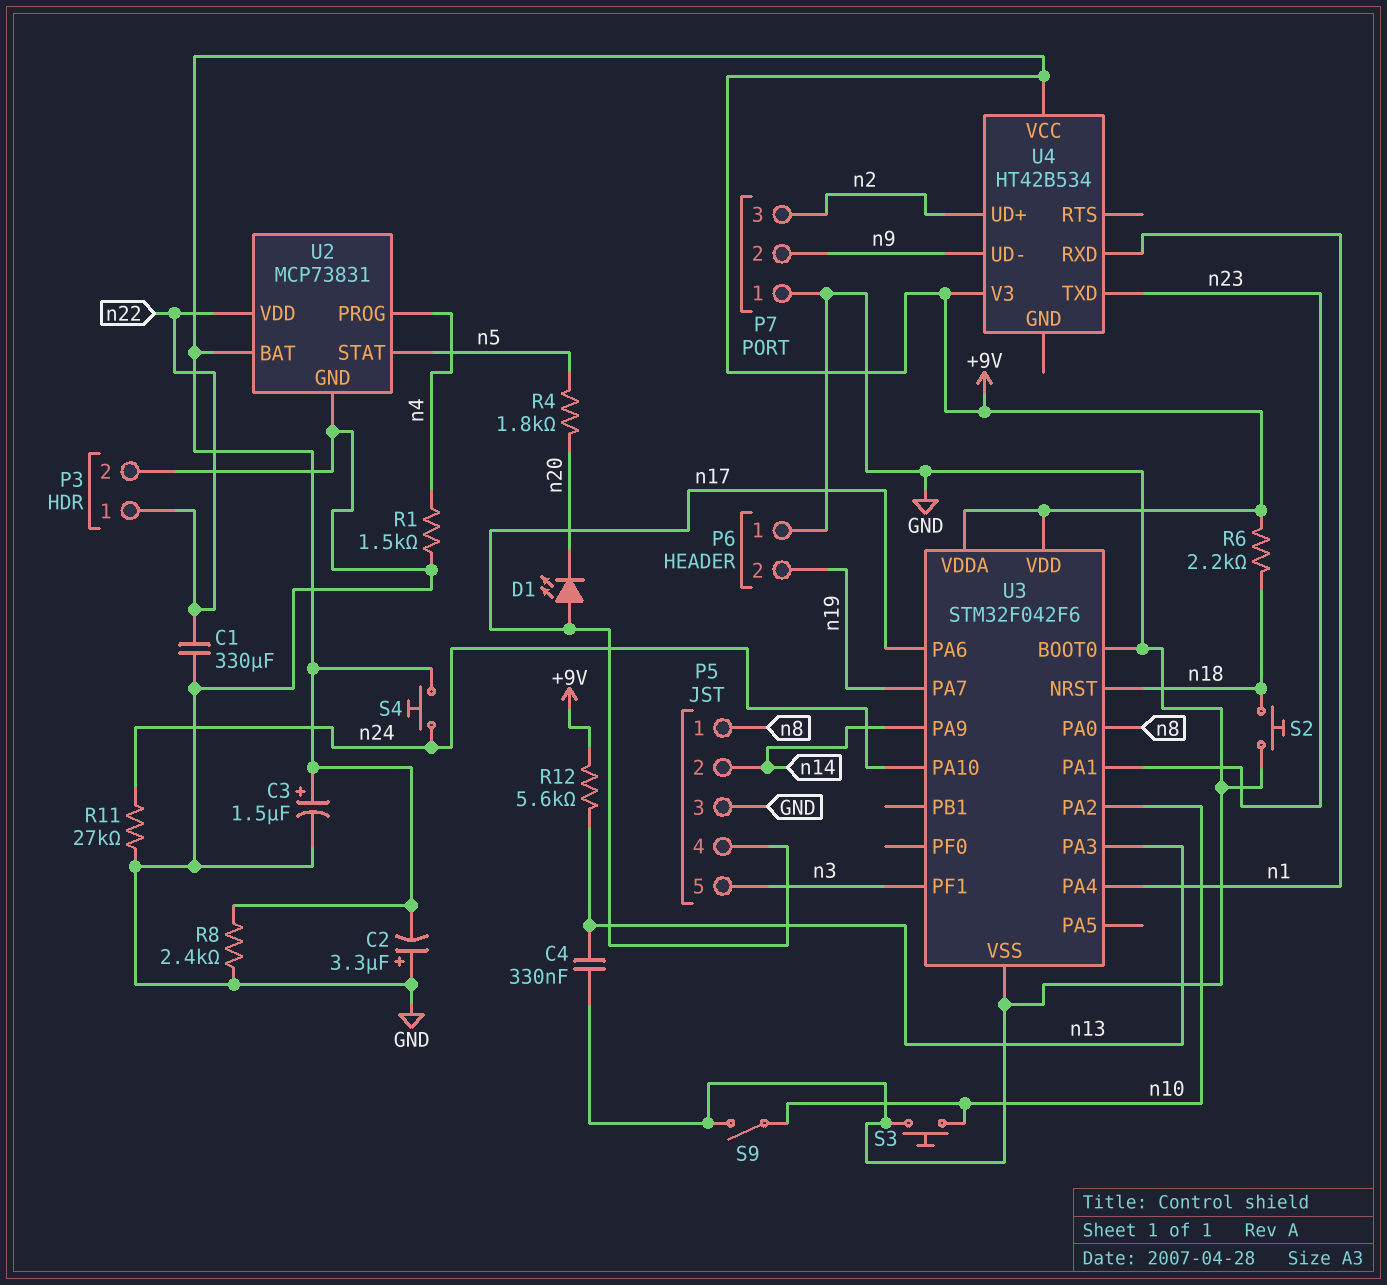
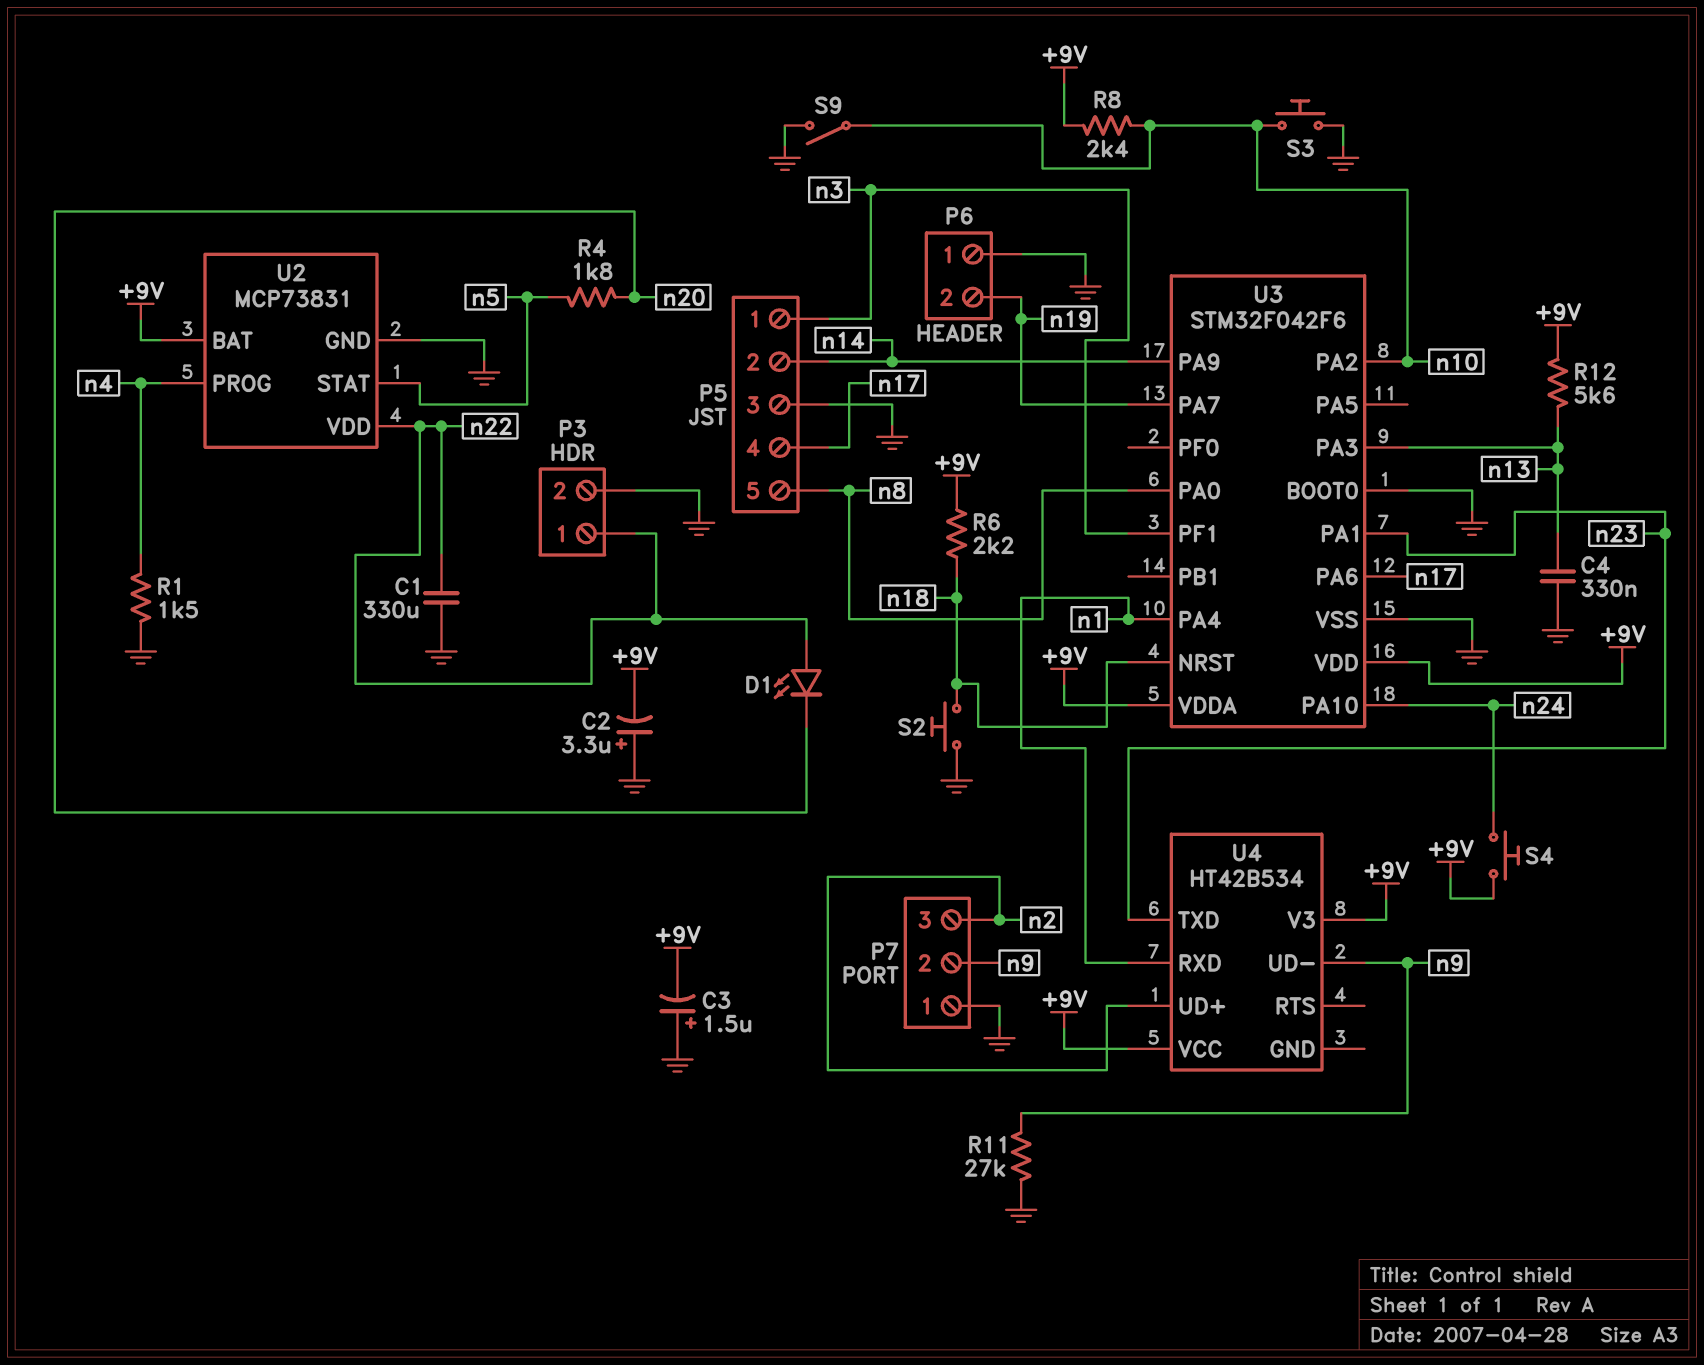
C3: 1.5uF (plus +9V, minus GND) -> 1.5uF (plus GND, minus +9V)
D1: LED (A n17, K n20) -> LED (A n22, K n20)
P5 pin 1: n8 -> n3
P5 pin 5: n3 -> n8
R8: 2.4k (+9V, GND) -> 2.4k (+9V, n10)
R11: 27k (GND, n24) -> 27k (GND, n9)

